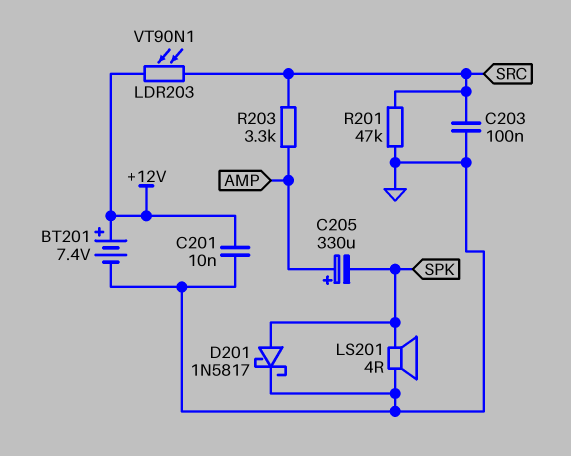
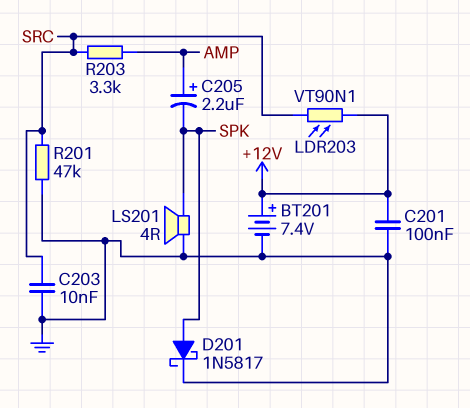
C201: 10nF (+12V, GND) -> 100nF (+12V, GND)
C203: 100nF (GND, SRC) -> 10nF (GND, SRC)
C205: 330uF (plus AMP, minus SPK) -> 2.2uF (plus AMP, minus SPK)

